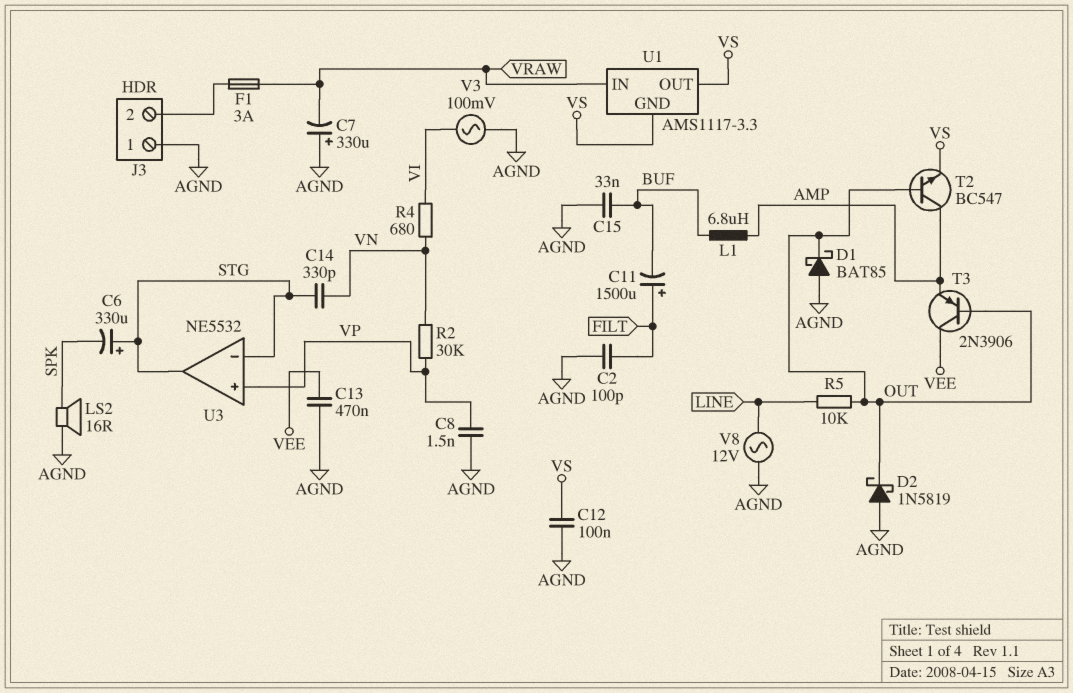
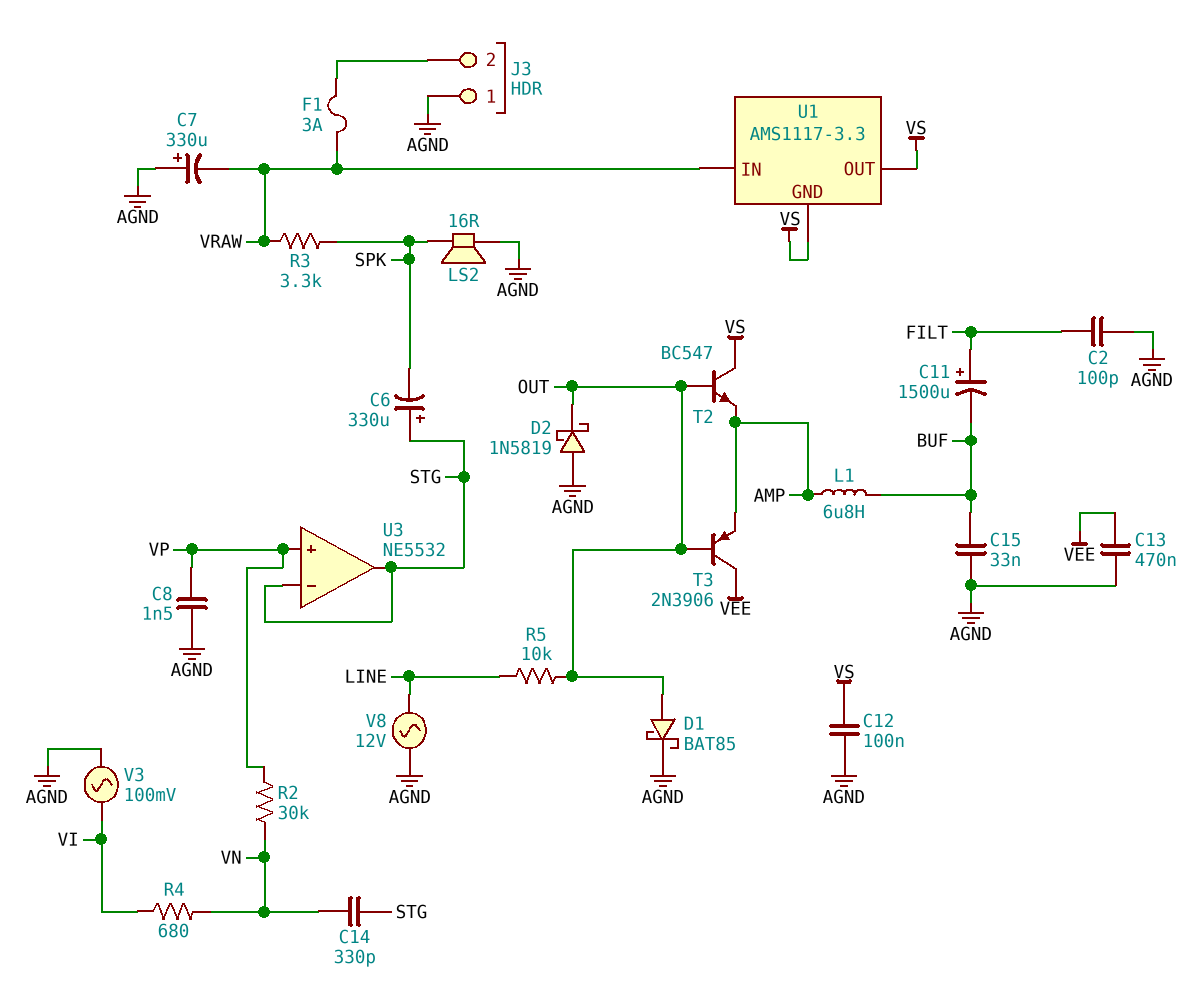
D1: schottky BAT85 (A AGND, K OUT) -> schottky BAT85 (A OUT, K AGND)
R3: none -> 3.3k (SPK, VRAW)
T2: NPN BC547 (B OUT, C AMP, E VS) -> NPN BC547 (B OUT, C VS, E AMP)

